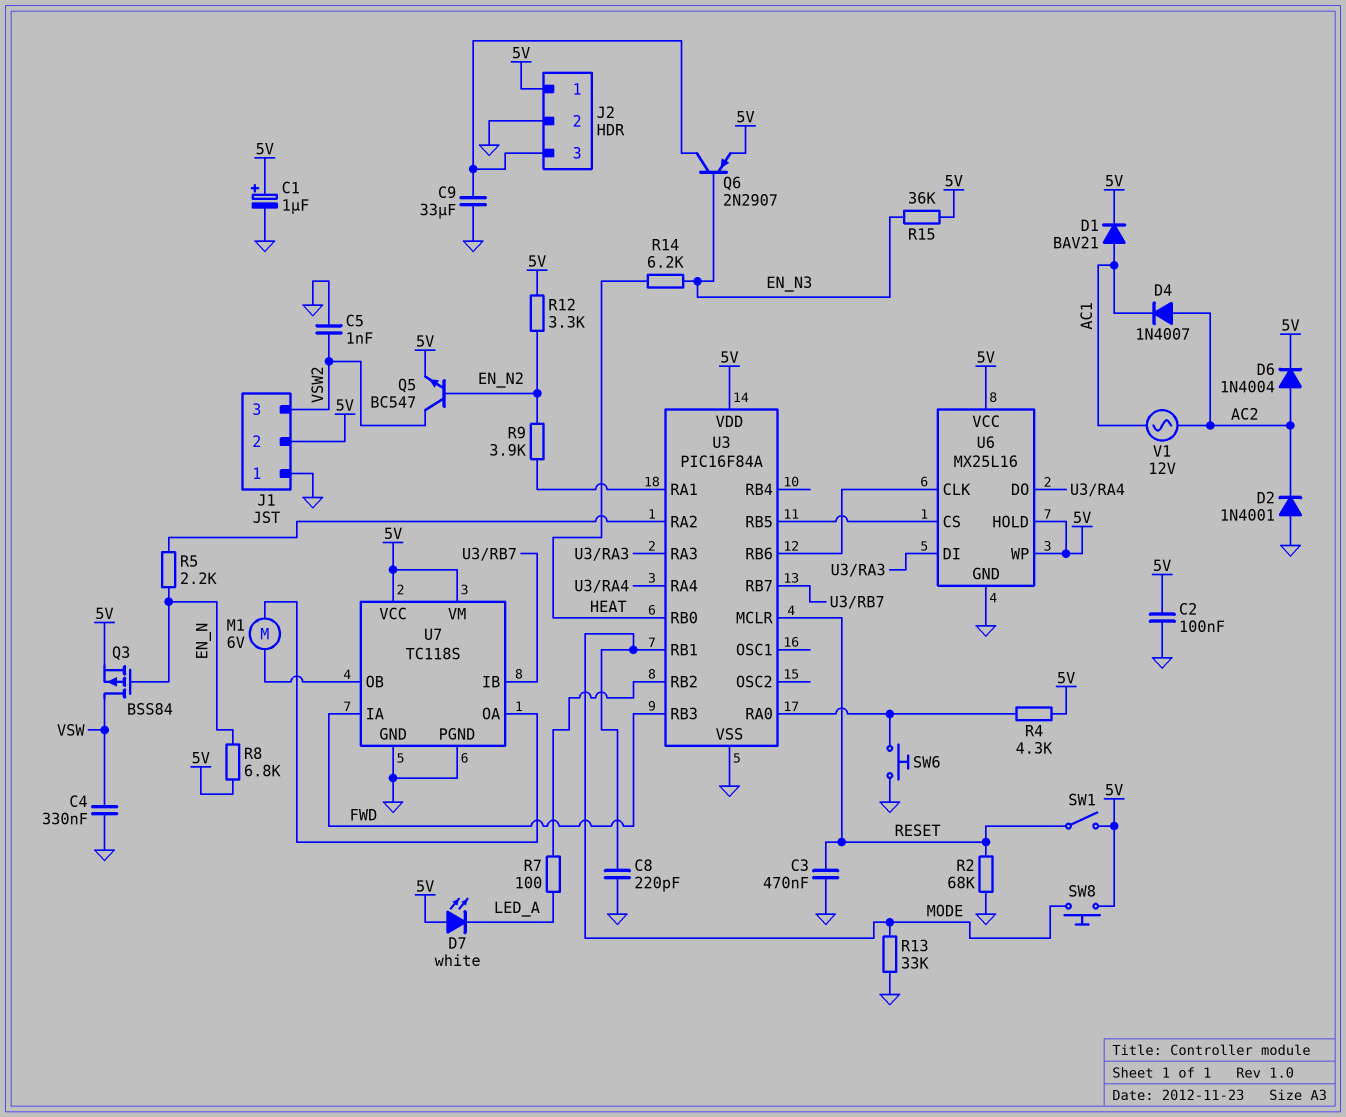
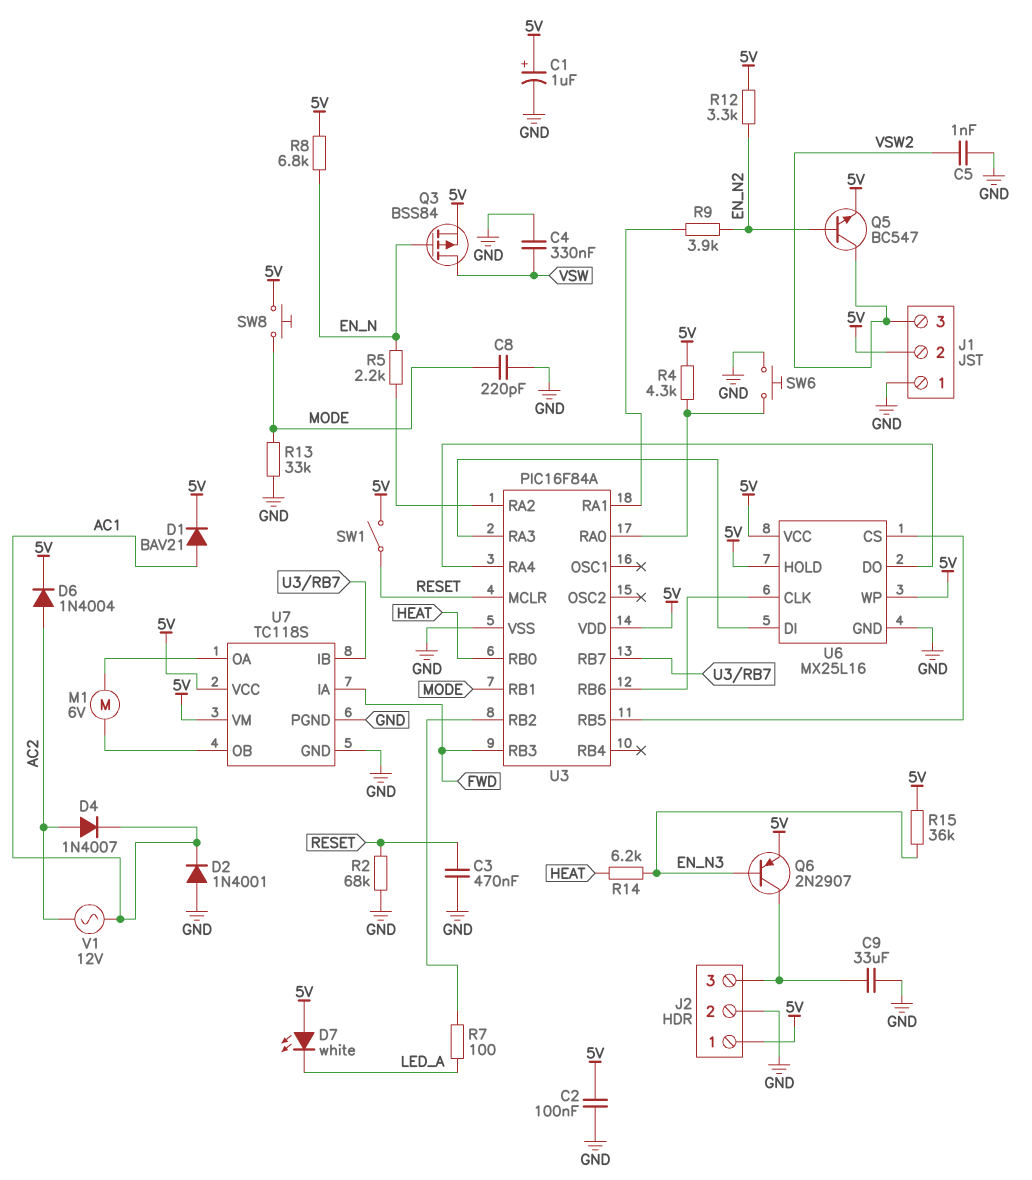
D2: diode 1N4001 (A GND, K AC2) -> diode 1N4001 (A GND, K AC1)

